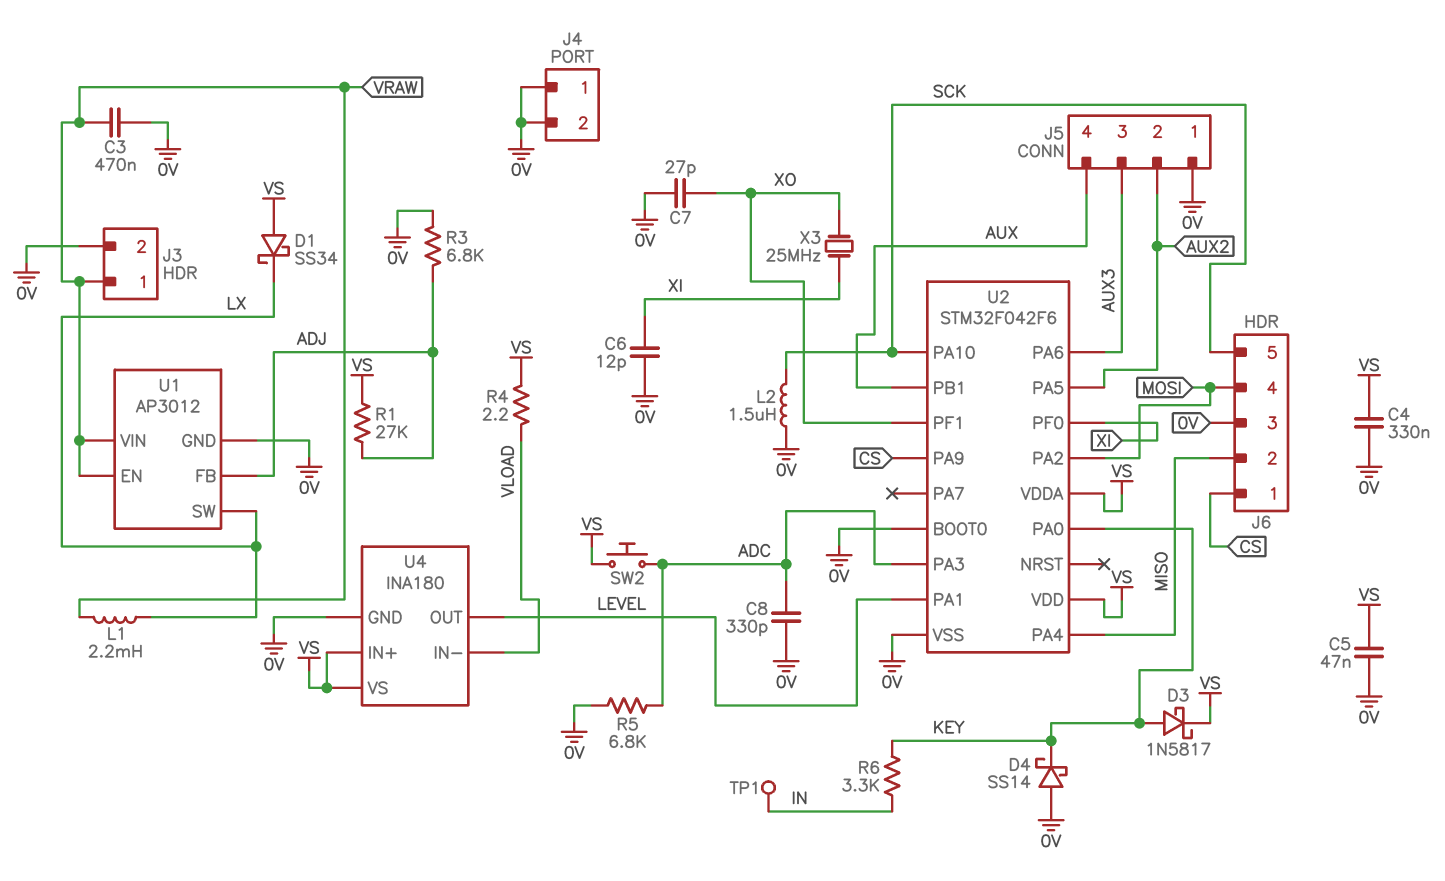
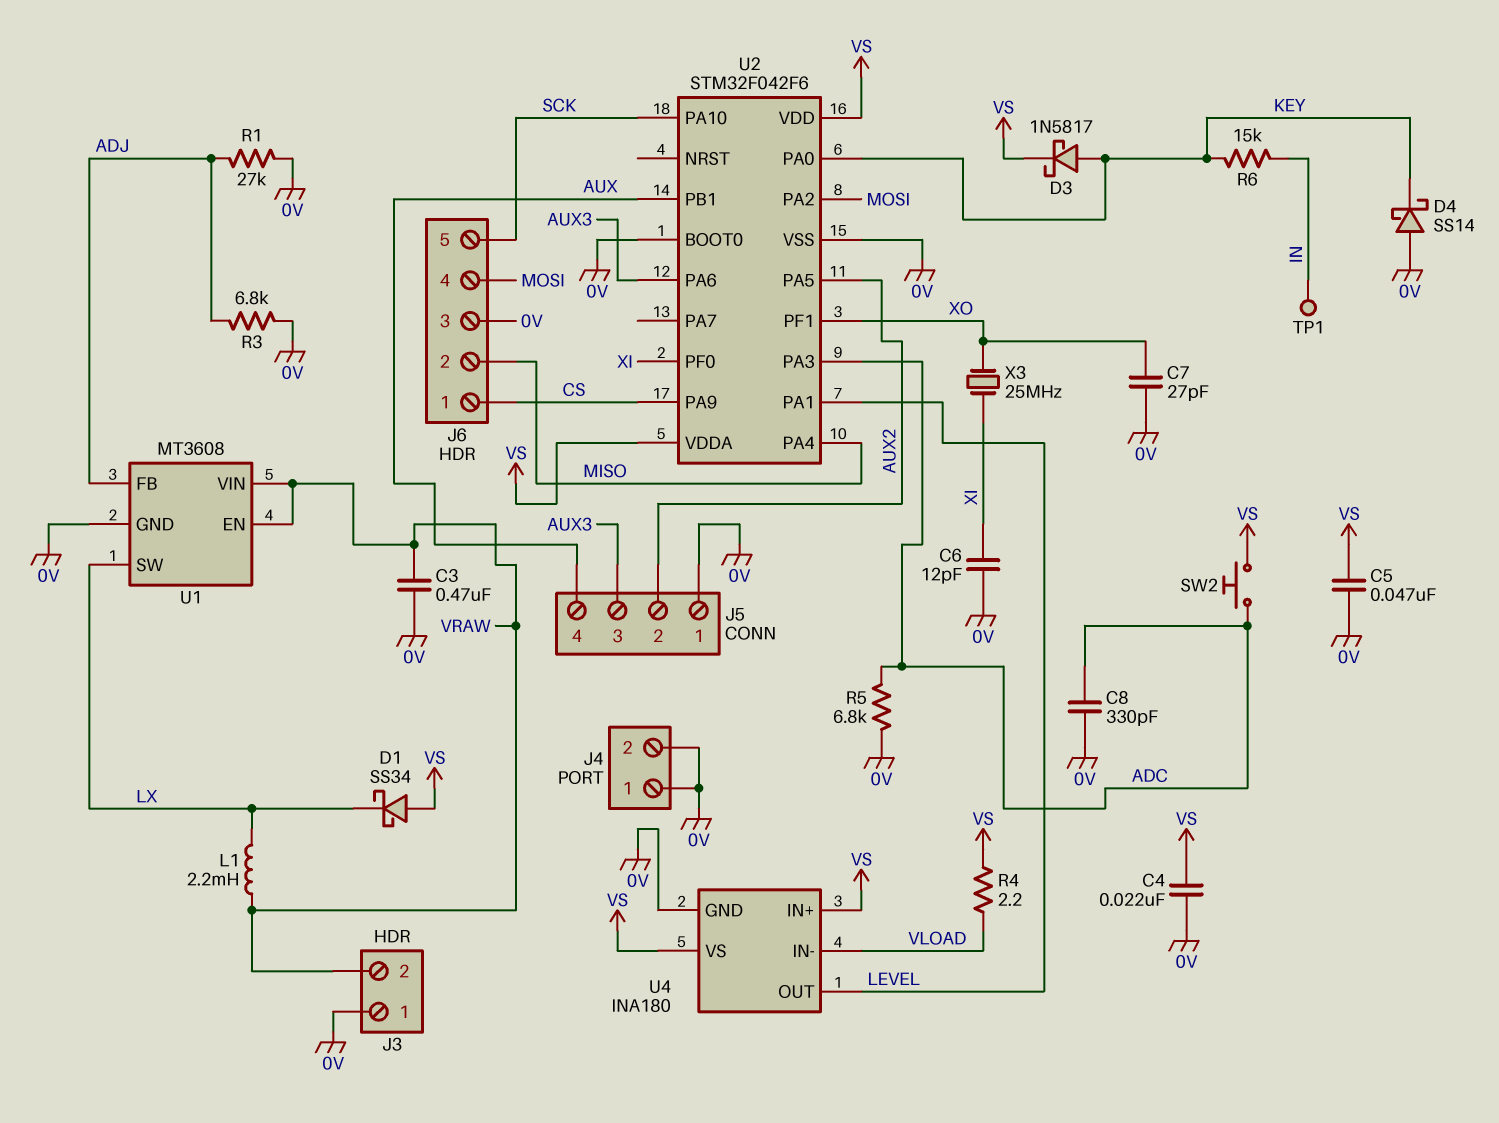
C4: 330nF (0V, VS) -> 22nF (0V, VS)
J3 pin 1: VRAW -> 0V
J3 pin 2: 0V -> VRAW
L2: 1.5uH (0V, SCK) -> none
R1: 27k (ADJ, VS) -> 27k (0V, ADJ)
R6: 3.3k (IN, KEY) -> 15k (IN, KEY)
U1: AP3012 -> MT3608

